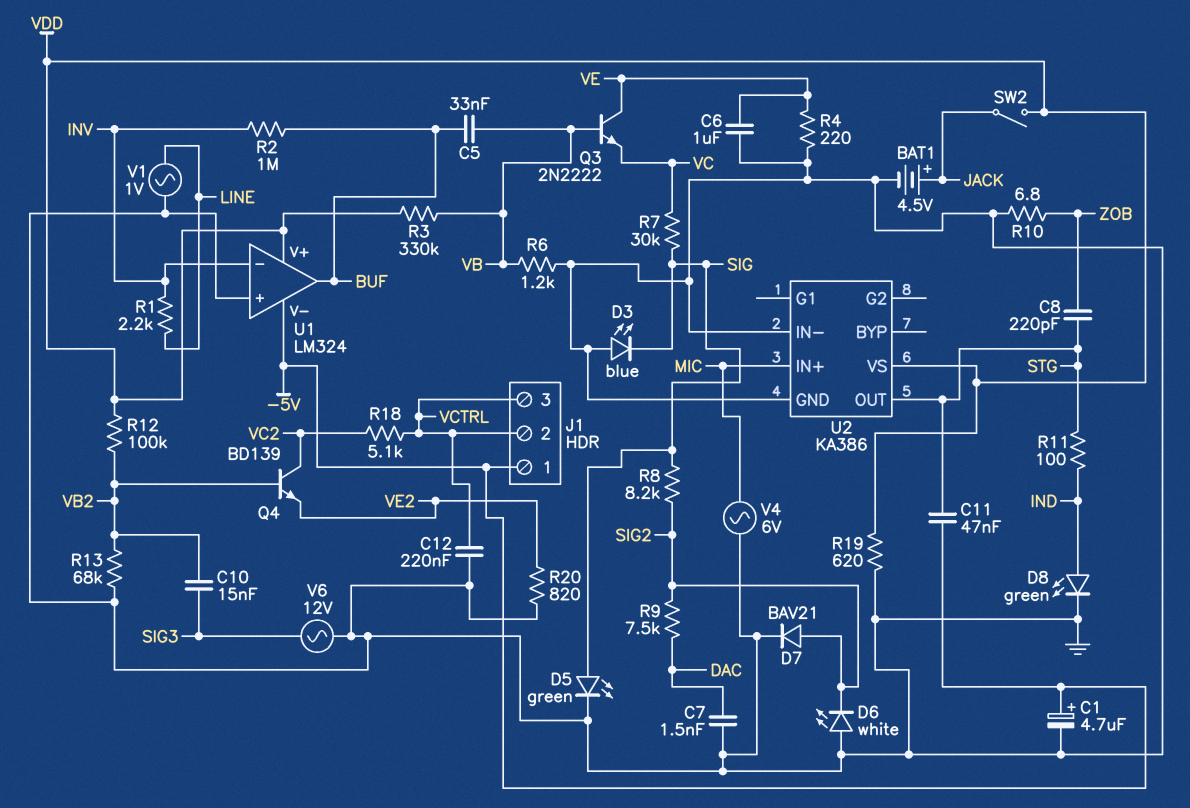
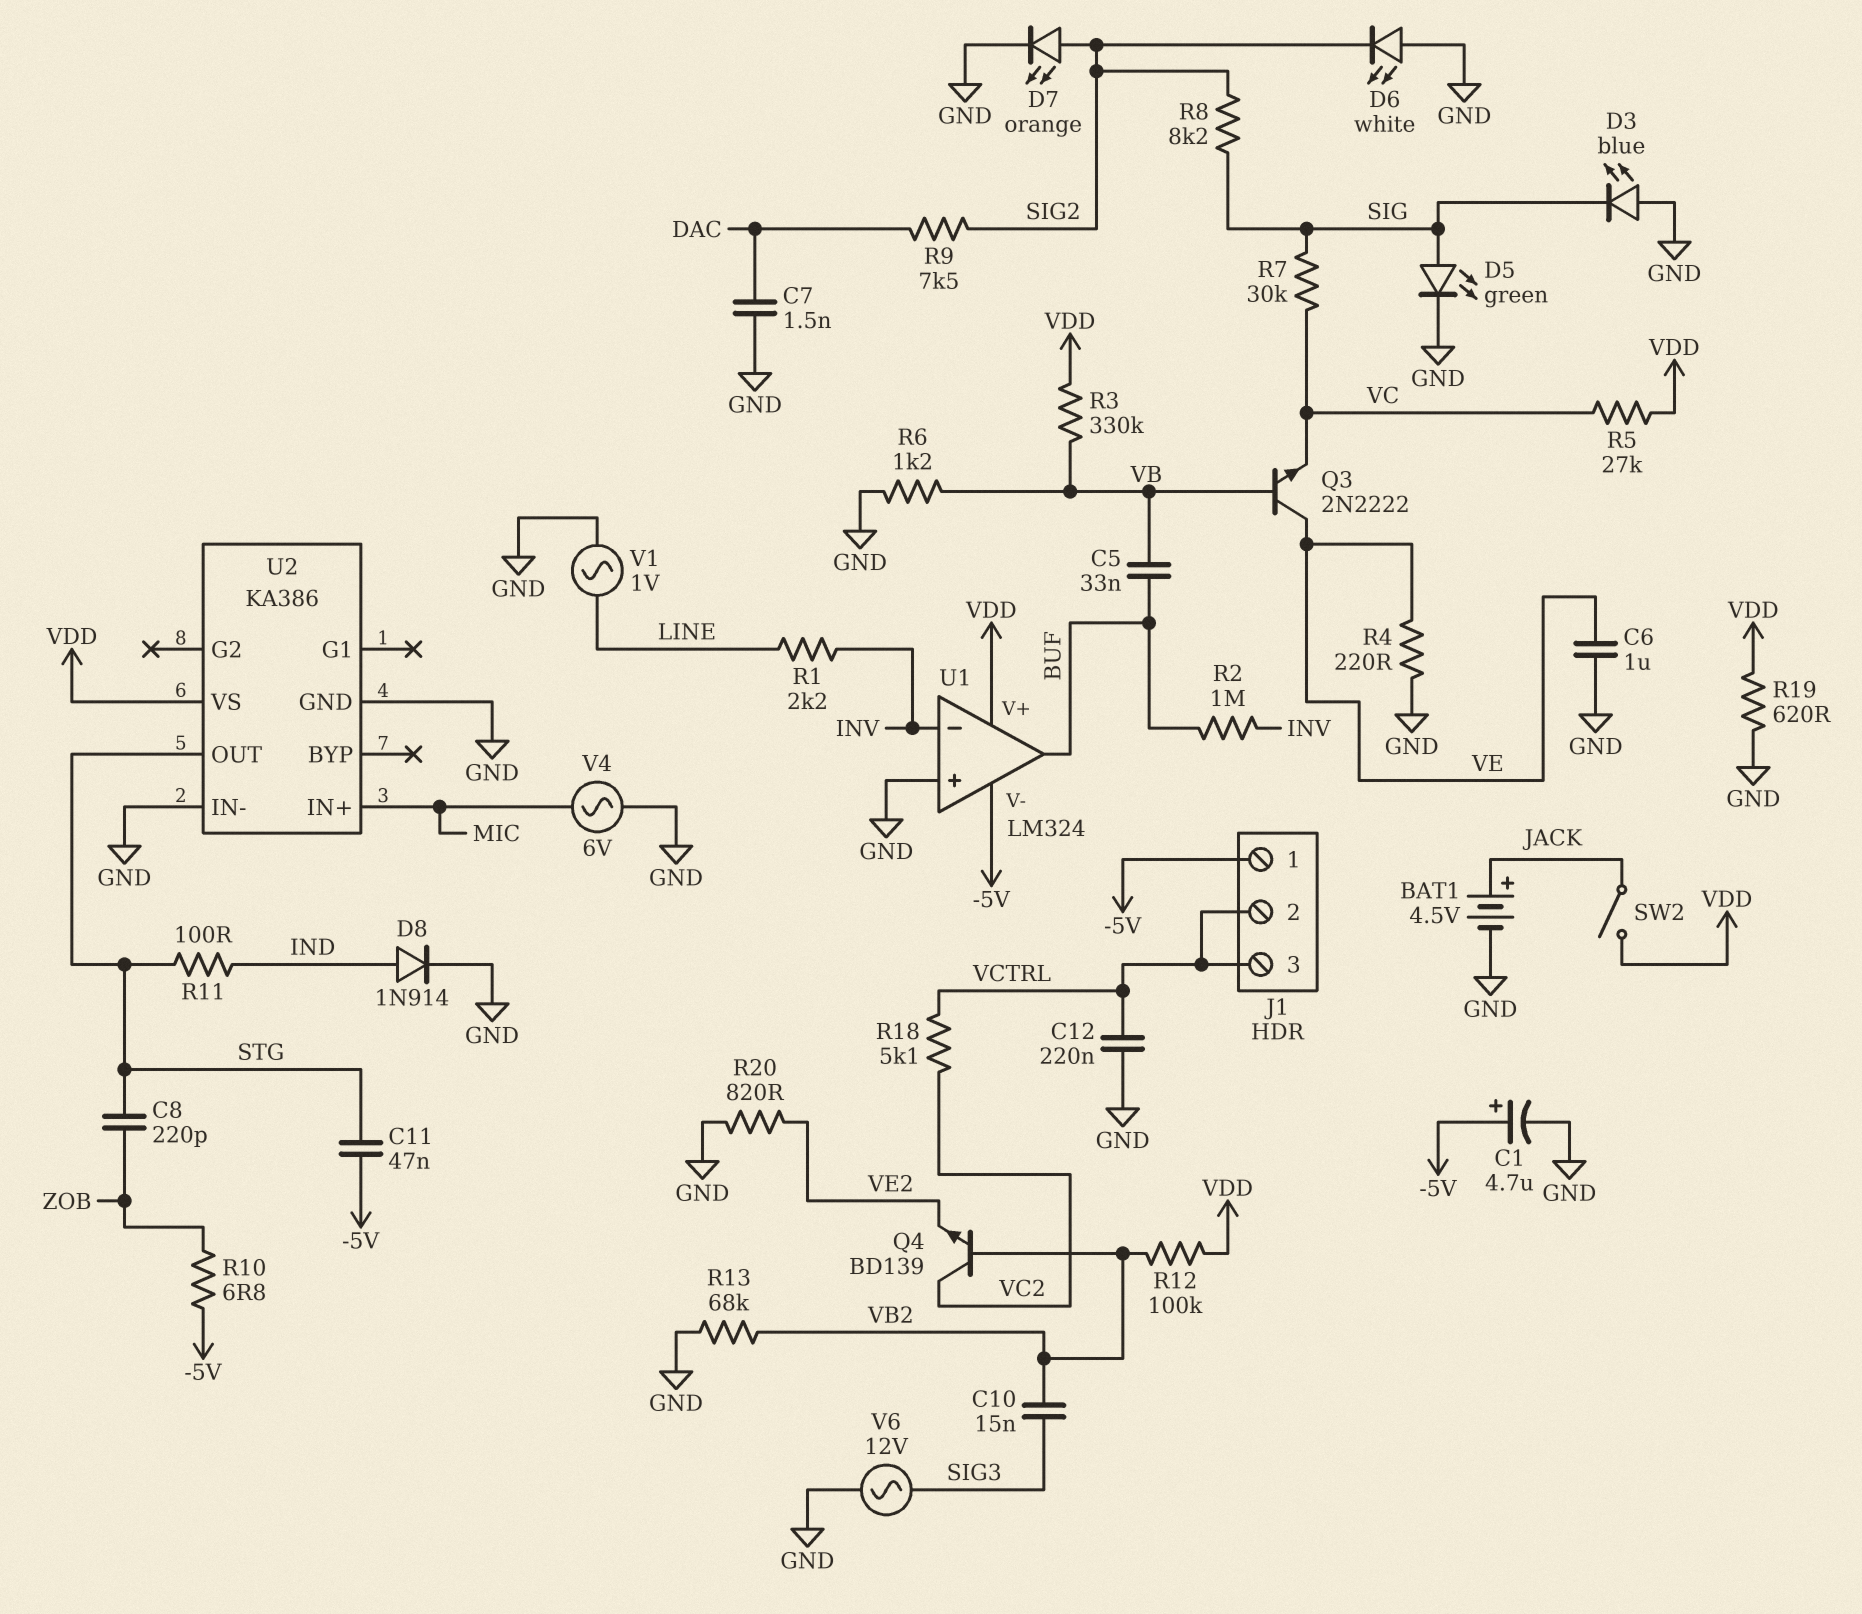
D7: diode BAV21 (A SIG2, K GND) -> LED orange (A SIG2, K GND)
D8: LED green (A IND, K GND) -> diode 1N914 (A IND, K GND)
R5: none -> 27k (VC, VDD)
R10: 6.8 (GND, ZOB) -> 6.8 (-5V, ZOB)

